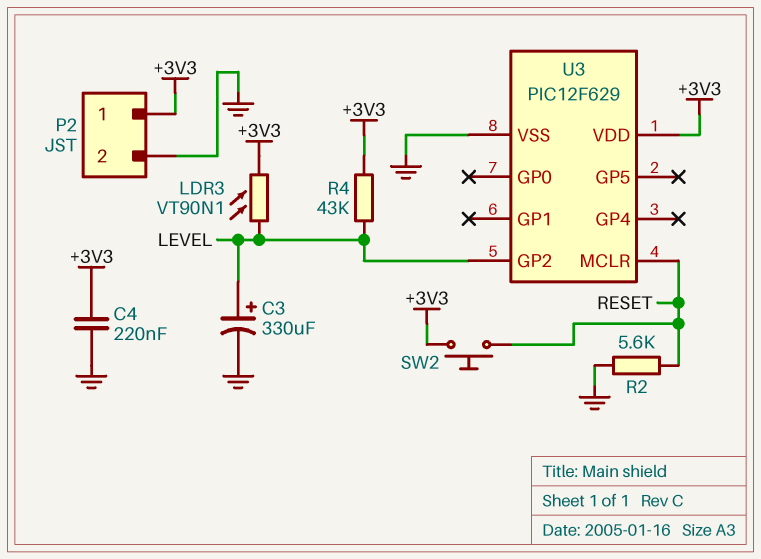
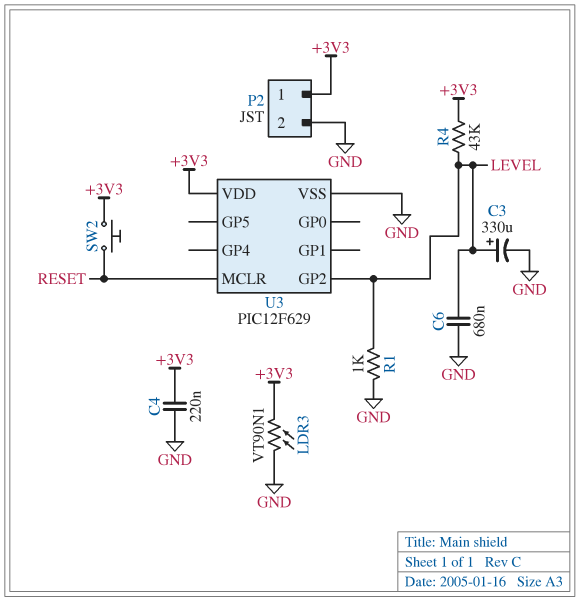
C6: none -> 680nF (GND, LEVEL)
LDR3: VT90N1 (+3V3, LEVEL) -> VT90N1 (+3V3, GND)
R1: none -> 1k (GND, LEVEL)
R2: 5.6k (GND, RESET) -> none

